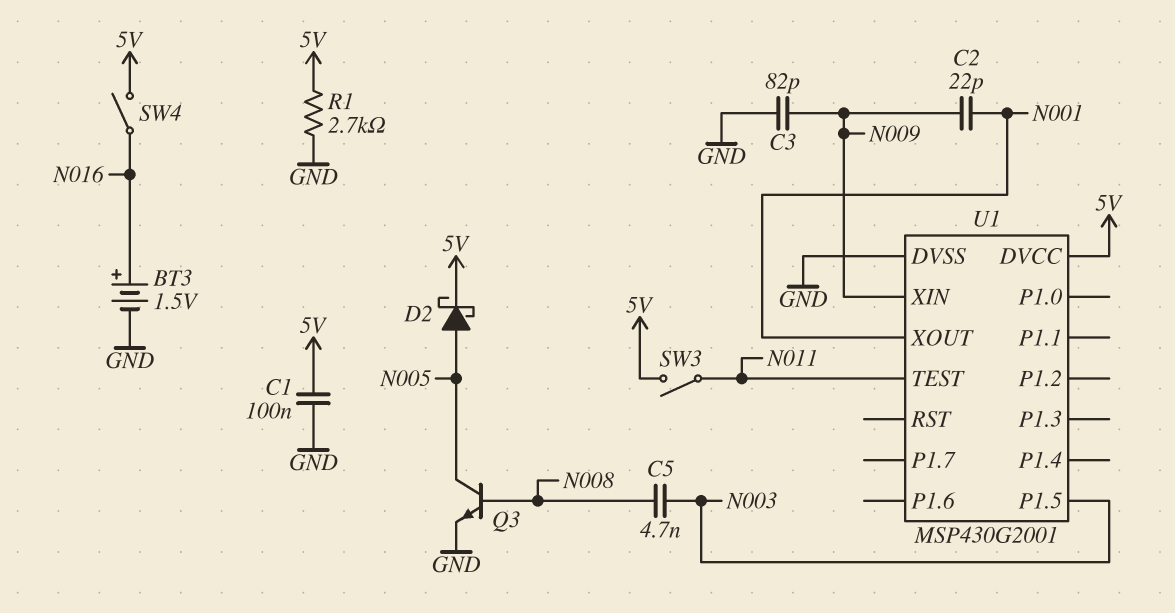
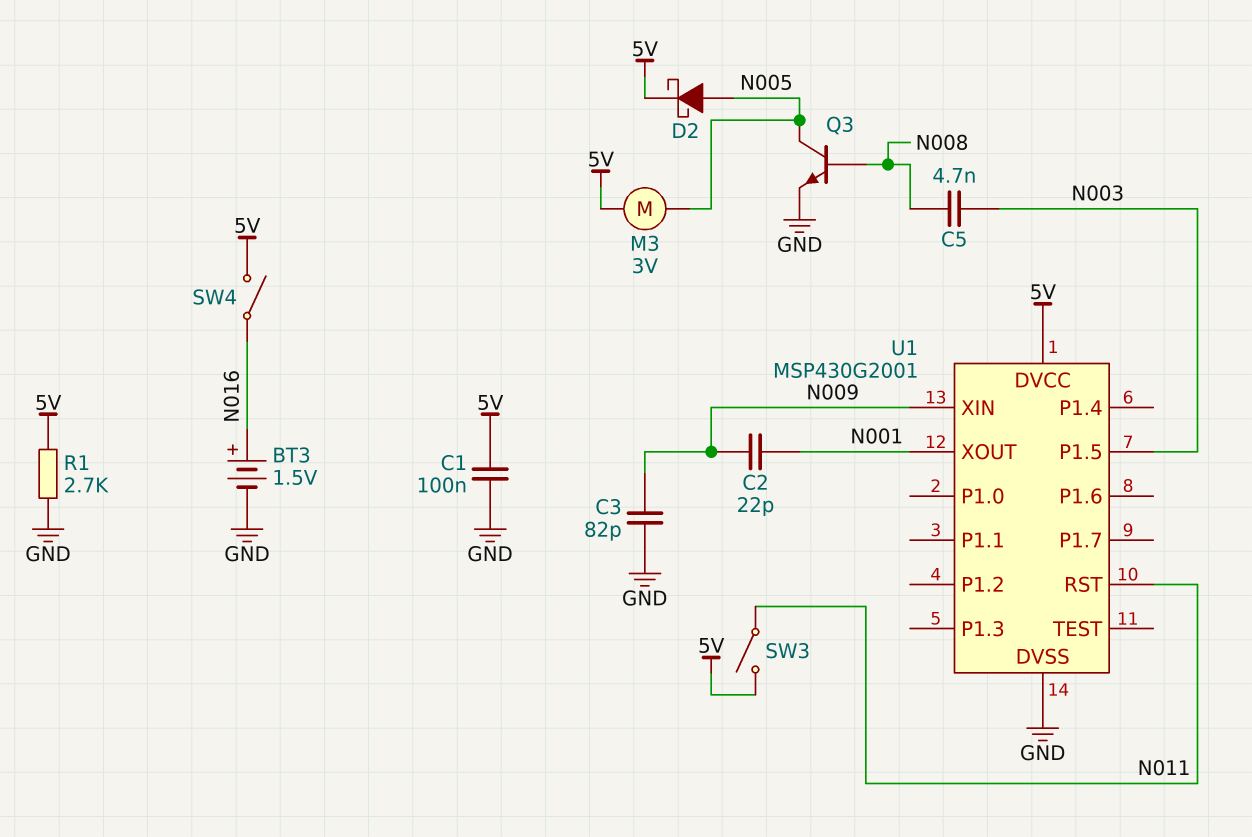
M3: none -> motor 3V (5V, N005)
U1 pin RST: none -> N011
U1 pin TEST: N011 -> none

